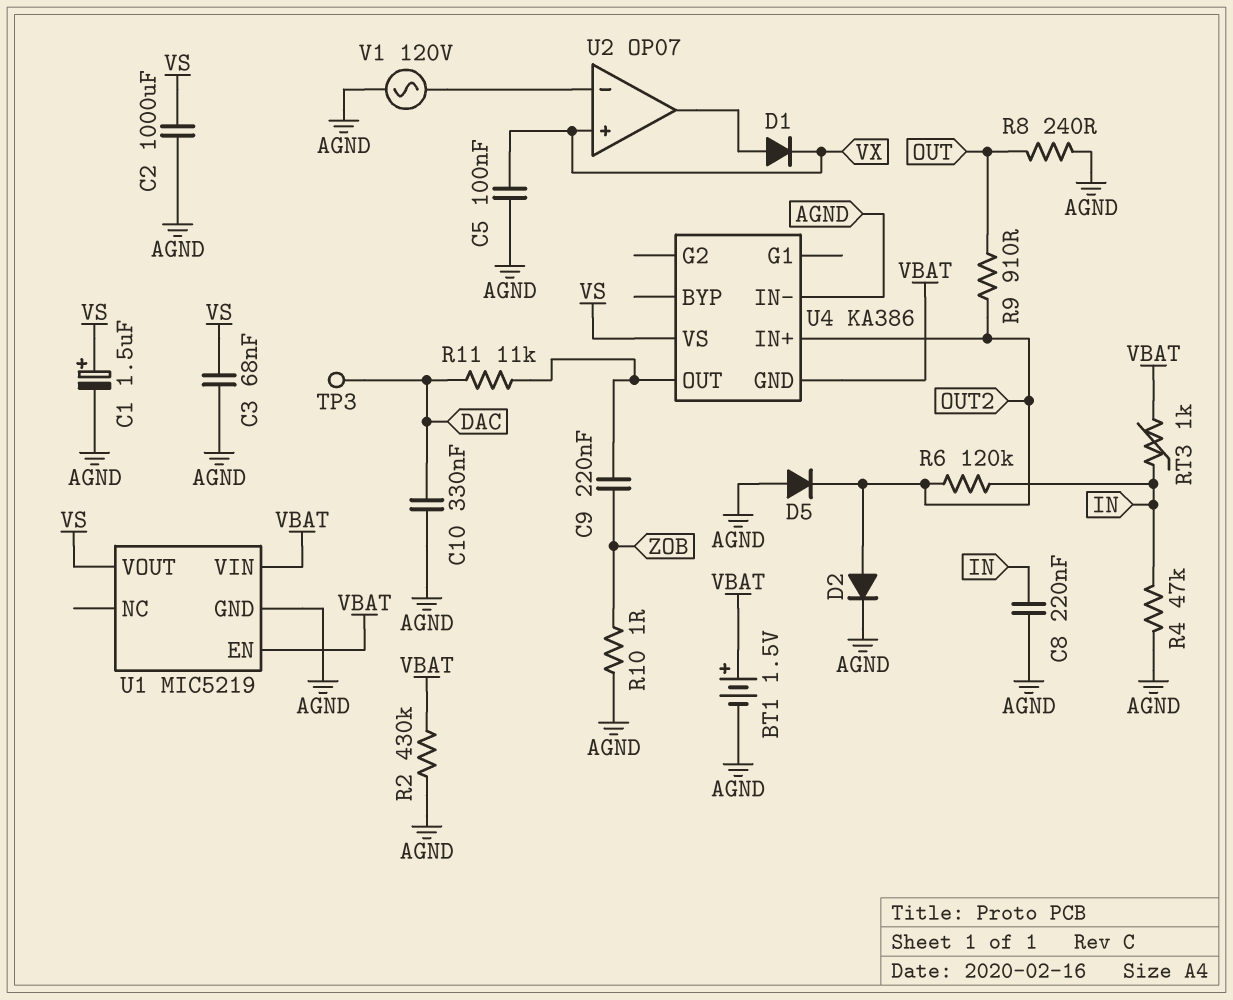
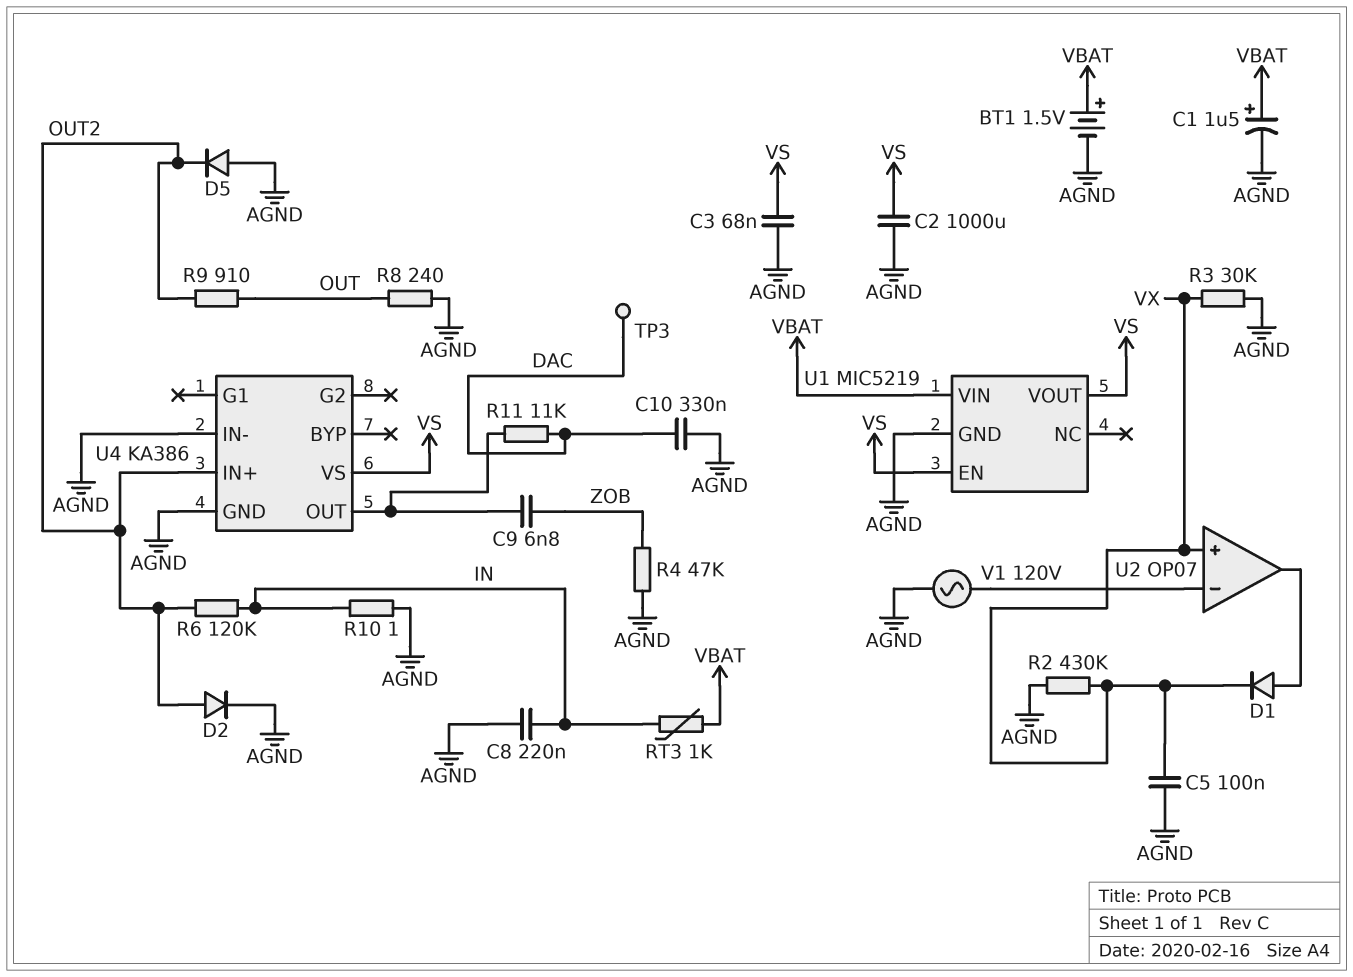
C1: 1.5uF (plus VS, minus AGND) -> 1.5uF (plus VBAT, minus AGND)
C9: 220nF (U4/OUT, ZOB) -> 6.8nF (U4/OUT, ZOB)
R2: 430k (AGND, VBAT) -> 430k (AGND, VX)
R3: none -> 30k (AGND, VX)
R4: 47k (AGND, IN) -> 47k (AGND, ZOB)
R10: 1 (AGND, ZOB) -> 1 (AGND, IN)
U1 pin EN: VBAT -> VS
U4 pin GND: VBAT -> AGND

